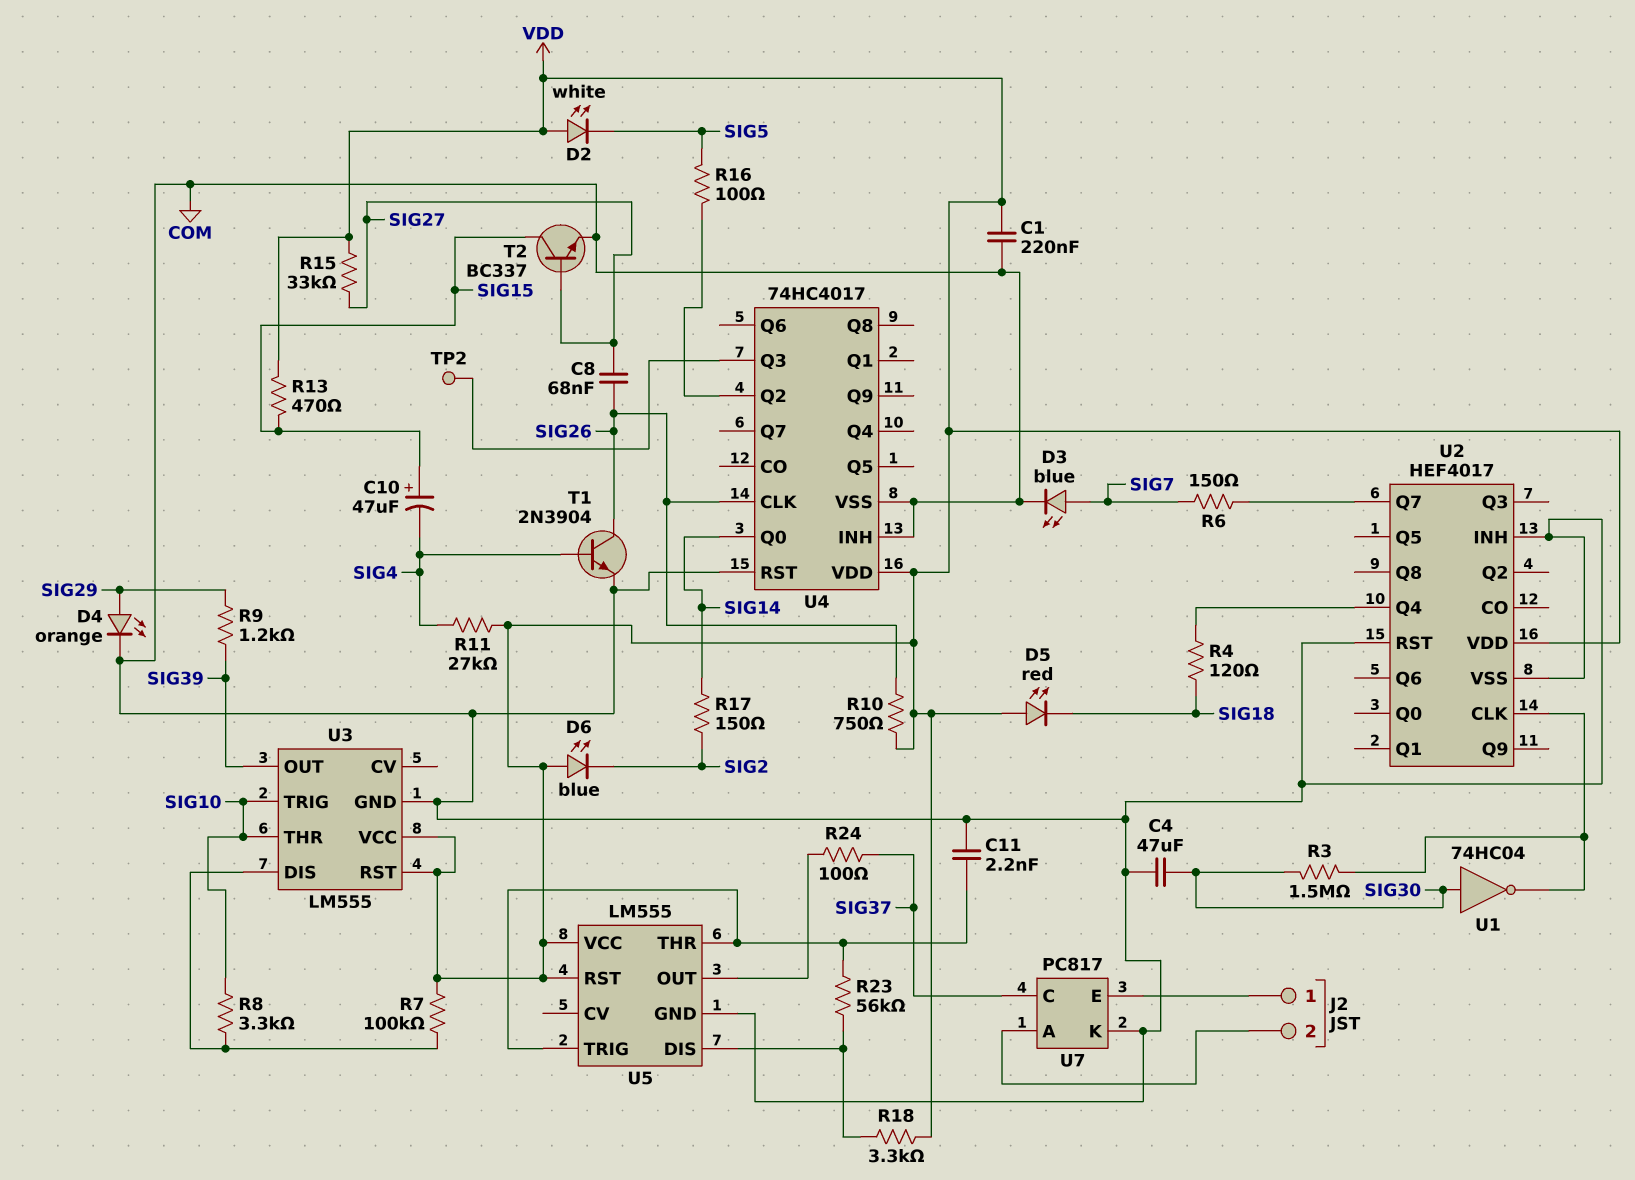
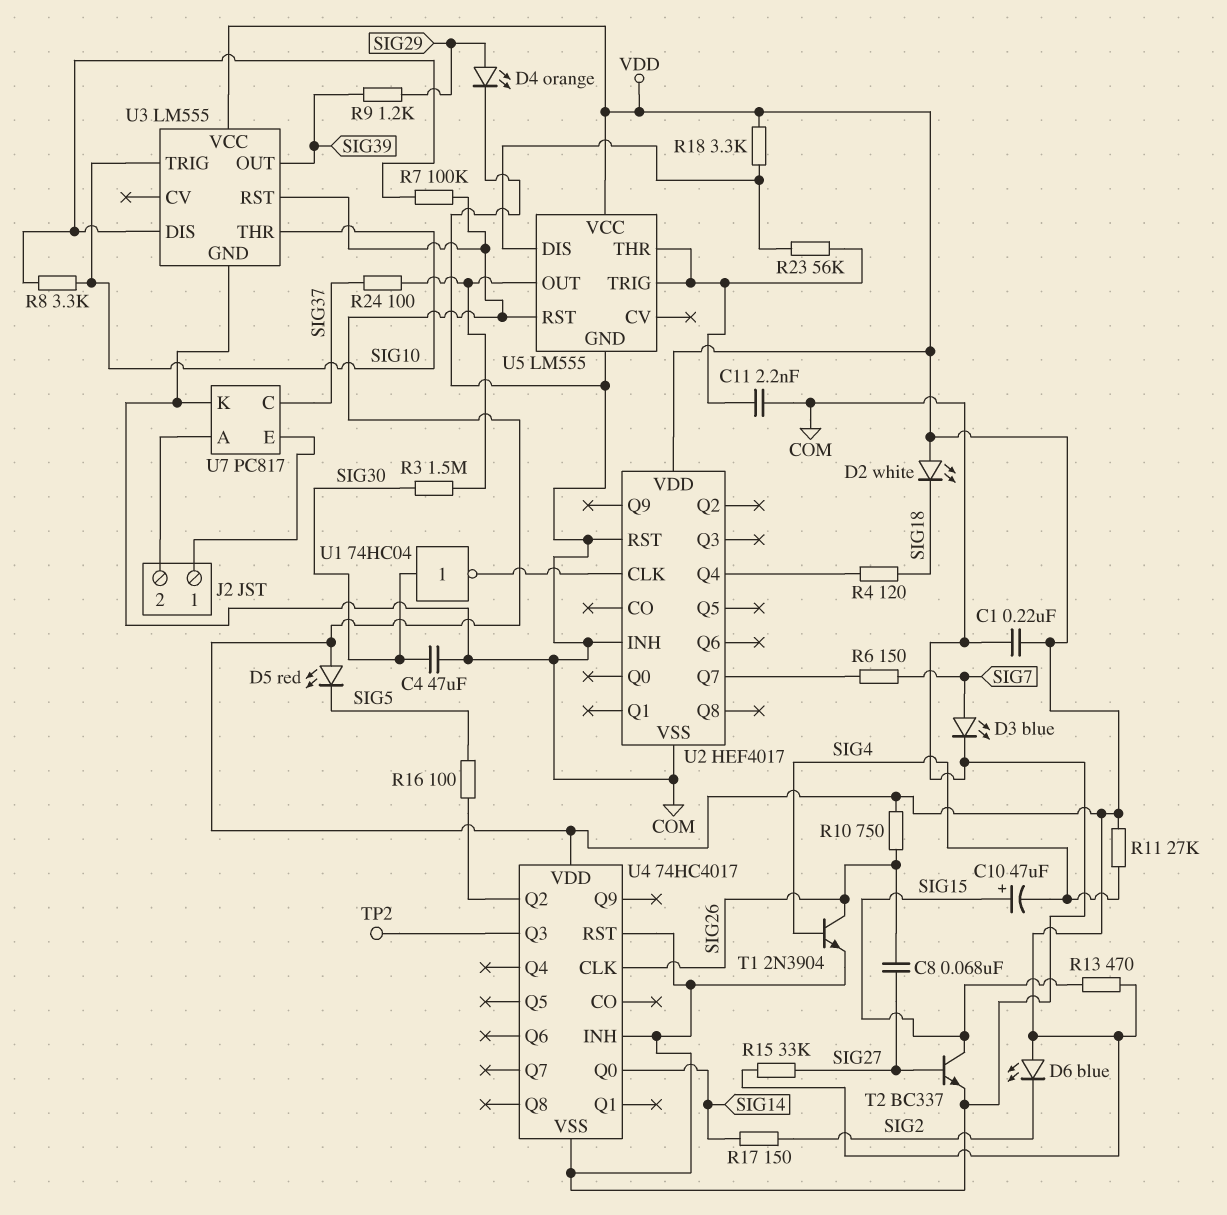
D2: LED white (A VDD, K SIG5) -> LED white (A VDD, K SIG18)
D5: LED red (A VDD, K SIG18) -> LED red (A VDD, K SIG5)
R3: 1.5M (SIG30, U2/CLK) -> 1.5M (SIG30, U5/OUT)

